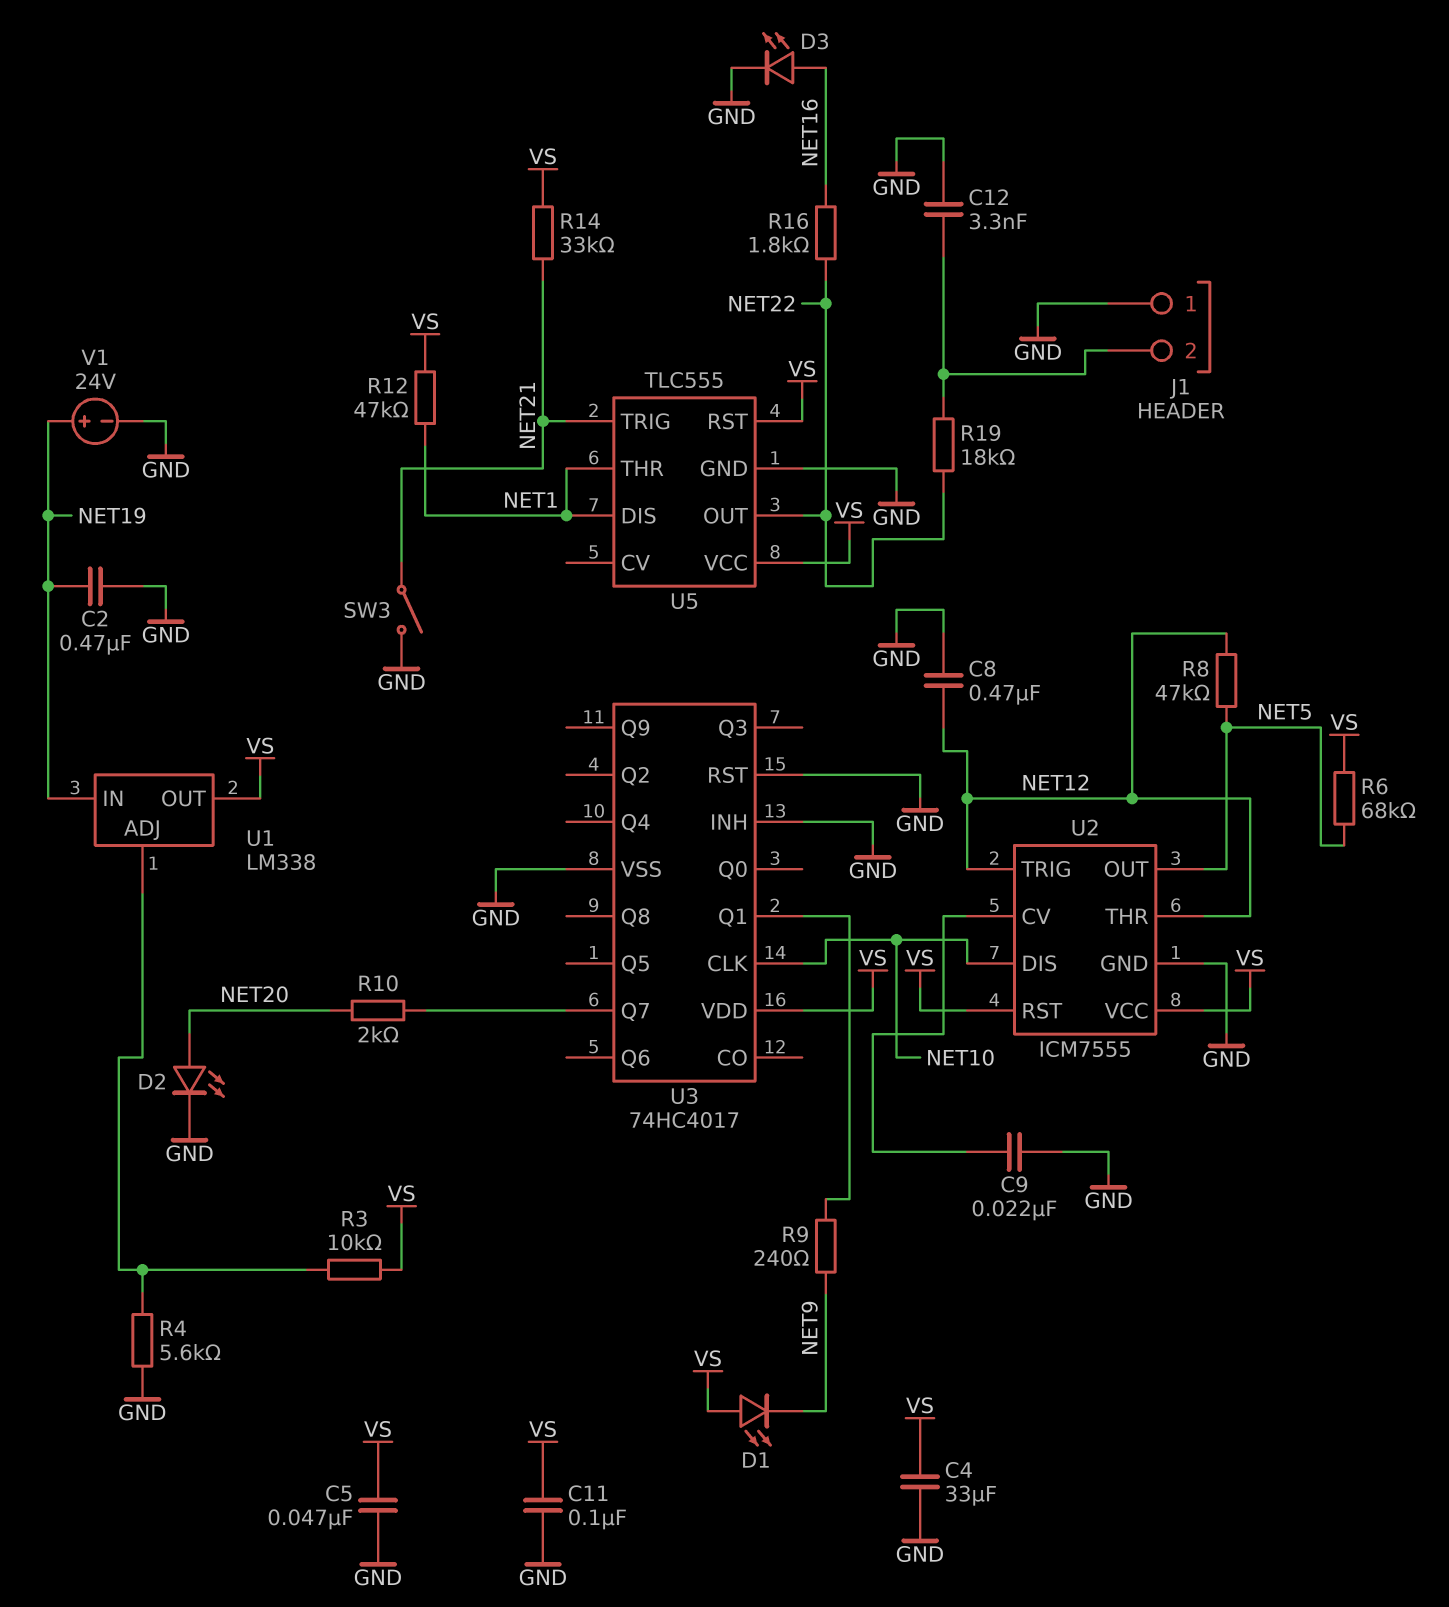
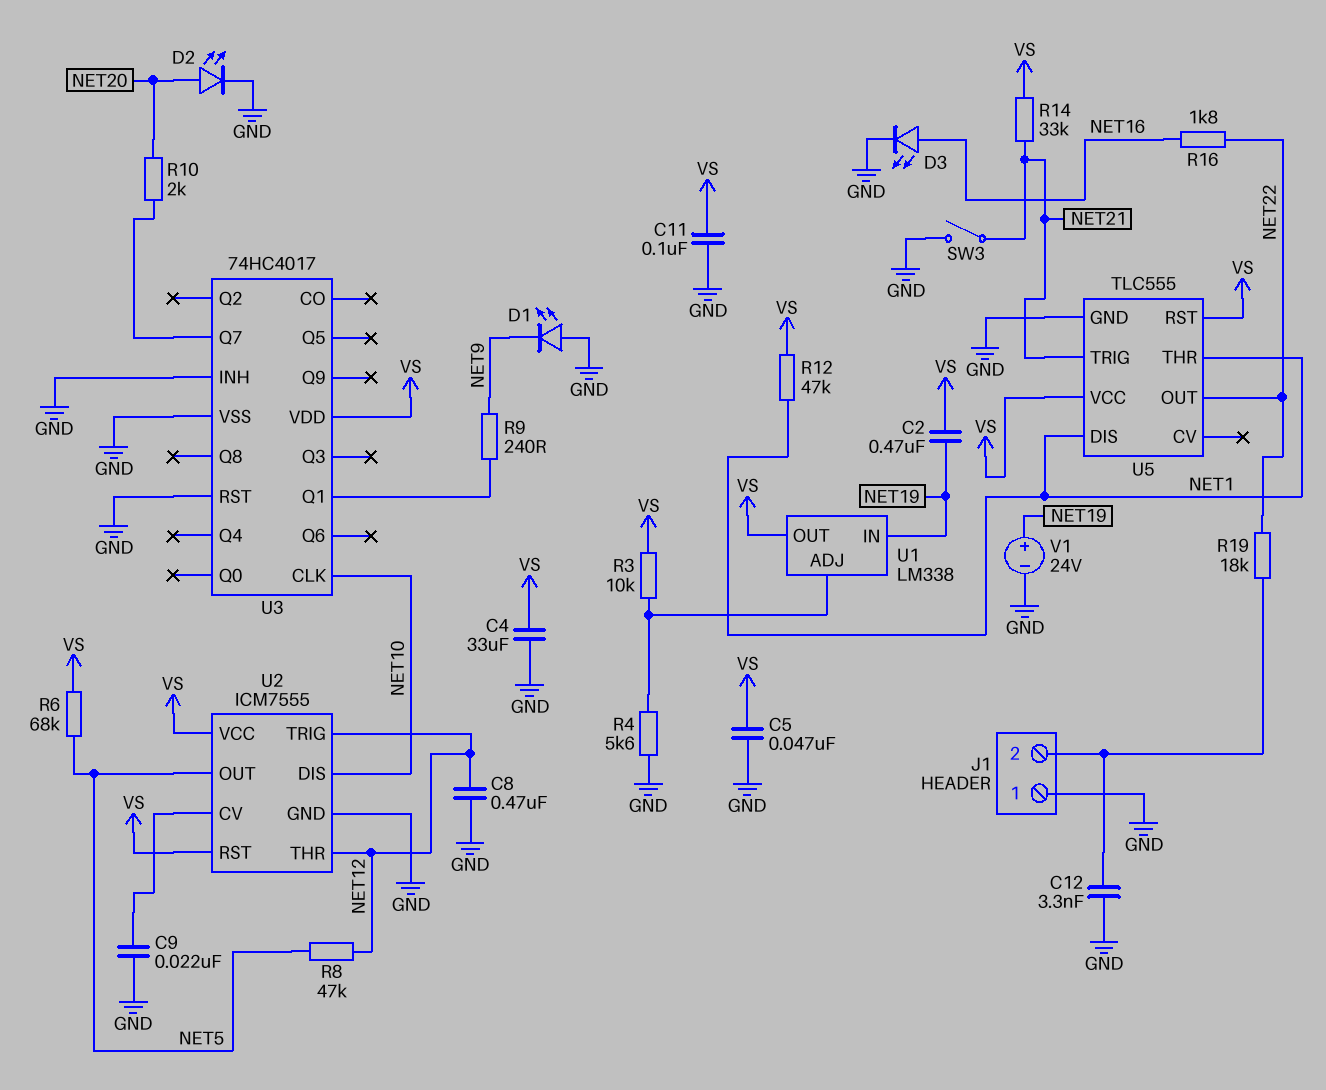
C2: 470nF (GND, NET19) -> 470nF (NET19, VS)
D1: LED (A VS, K NET9) -> LED (A GND, K NET9)

